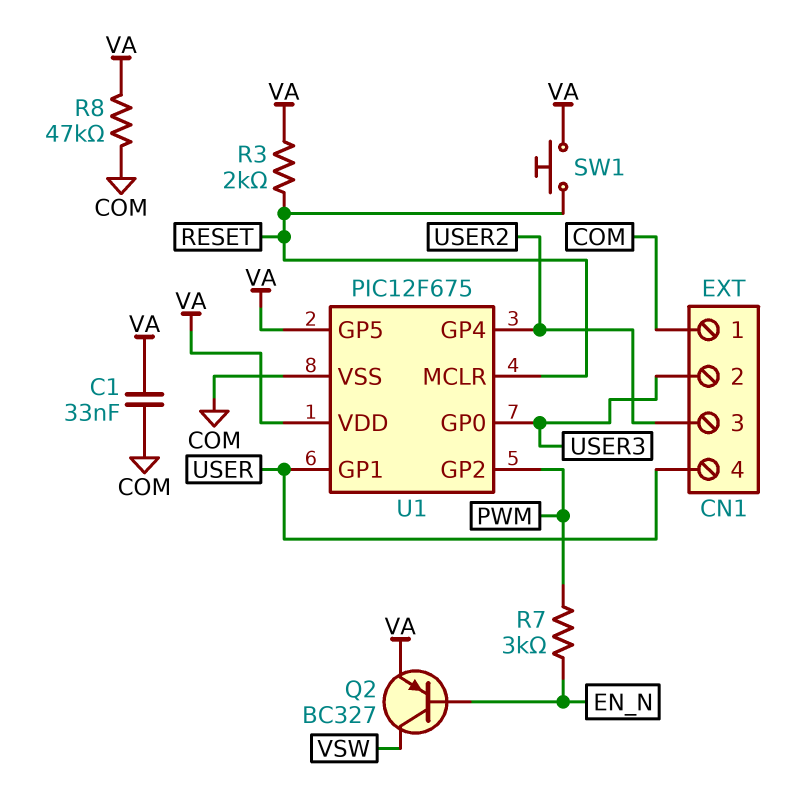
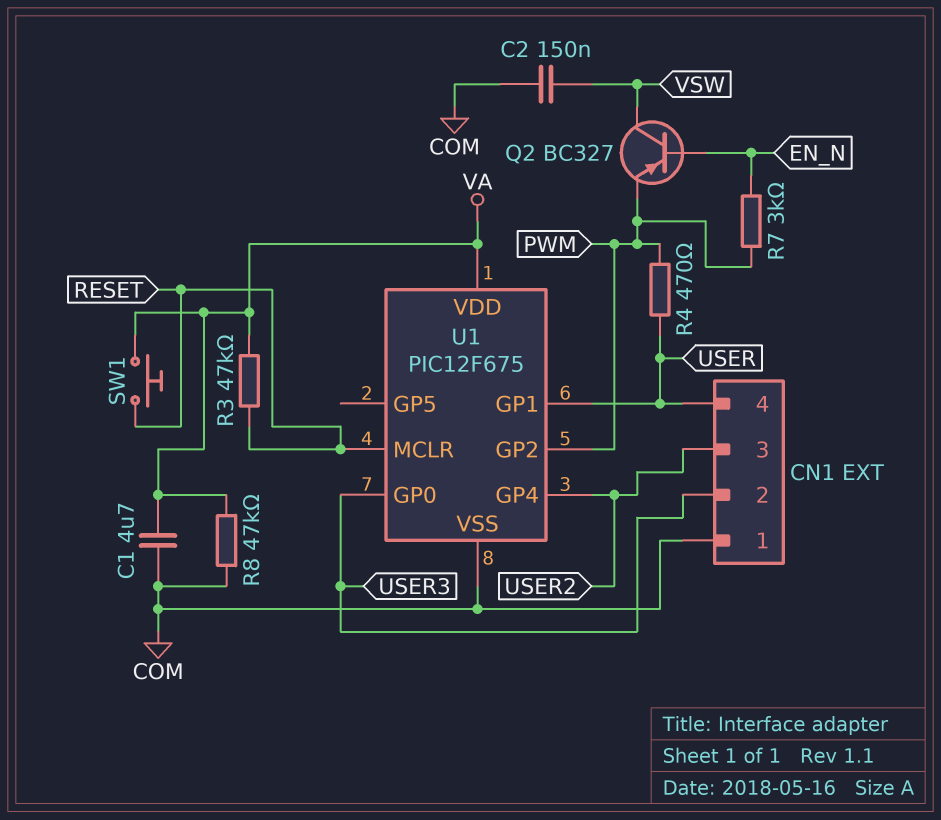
C1: 33nF (COM, VA) -> 4.7uF (COM, VA)
C2: none -> 150nF (COM, VSW)
Q2: PNP BC327 (B EN_N, C VSW, E VA) -> PNP BC327 (B EN_N, C VSW, E PWM)
R3: 2k (RESET, VA) -> 47k (RESET, VA)
R4: none -> 470 (PWM, USER)
U1 pin GP5: VA -> none

